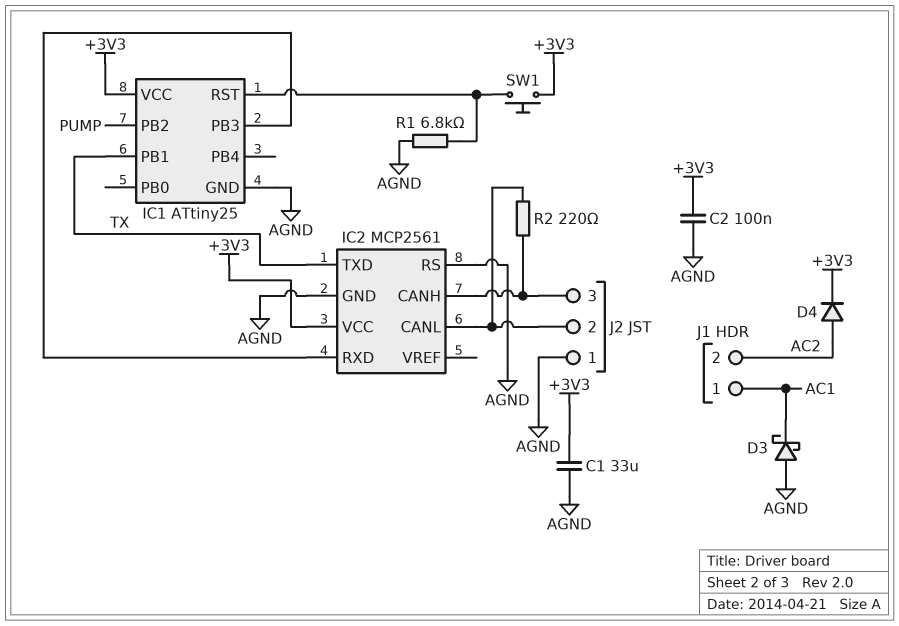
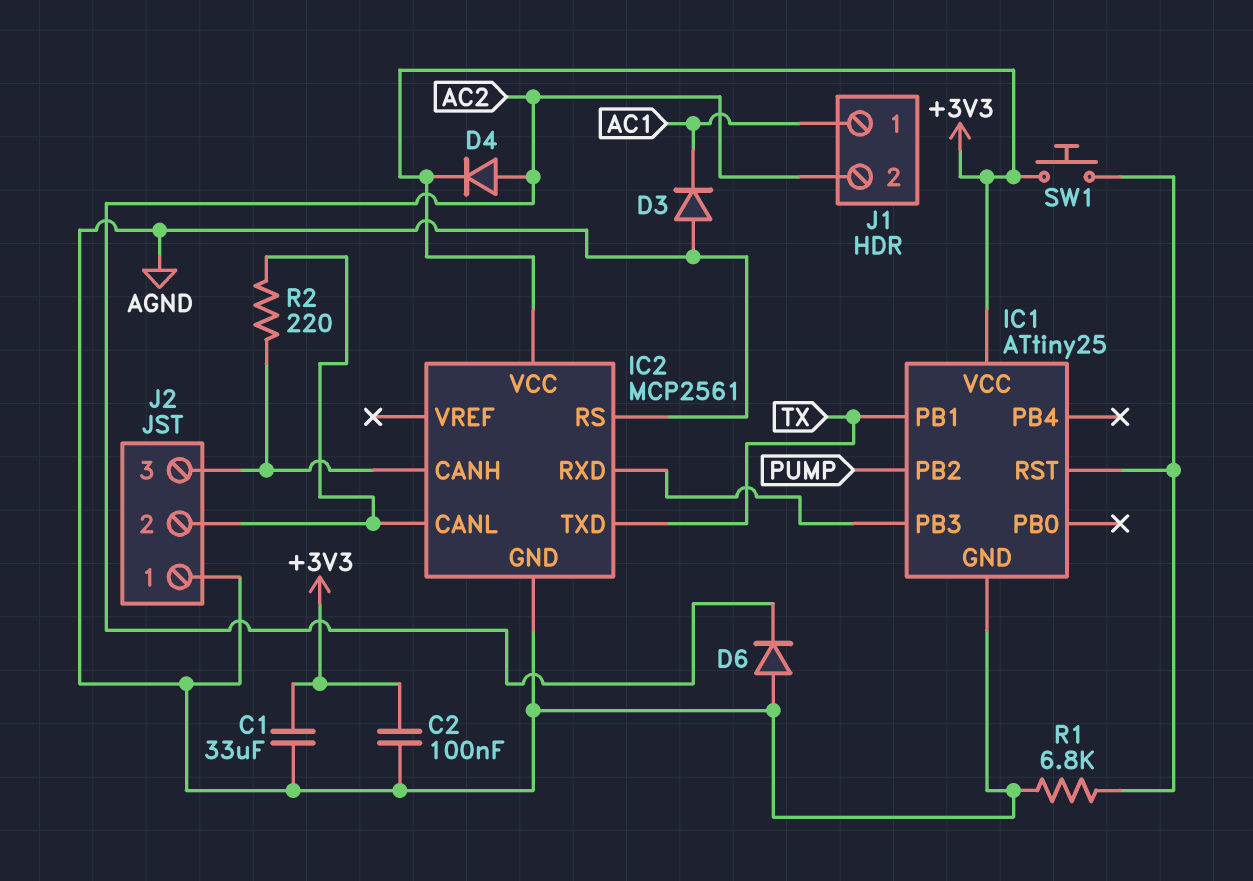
D3: schottky (A AGND, K AC1) -> diode (A AGND, K AC1)
D6: none -> diode (A AGND, K AC2)

